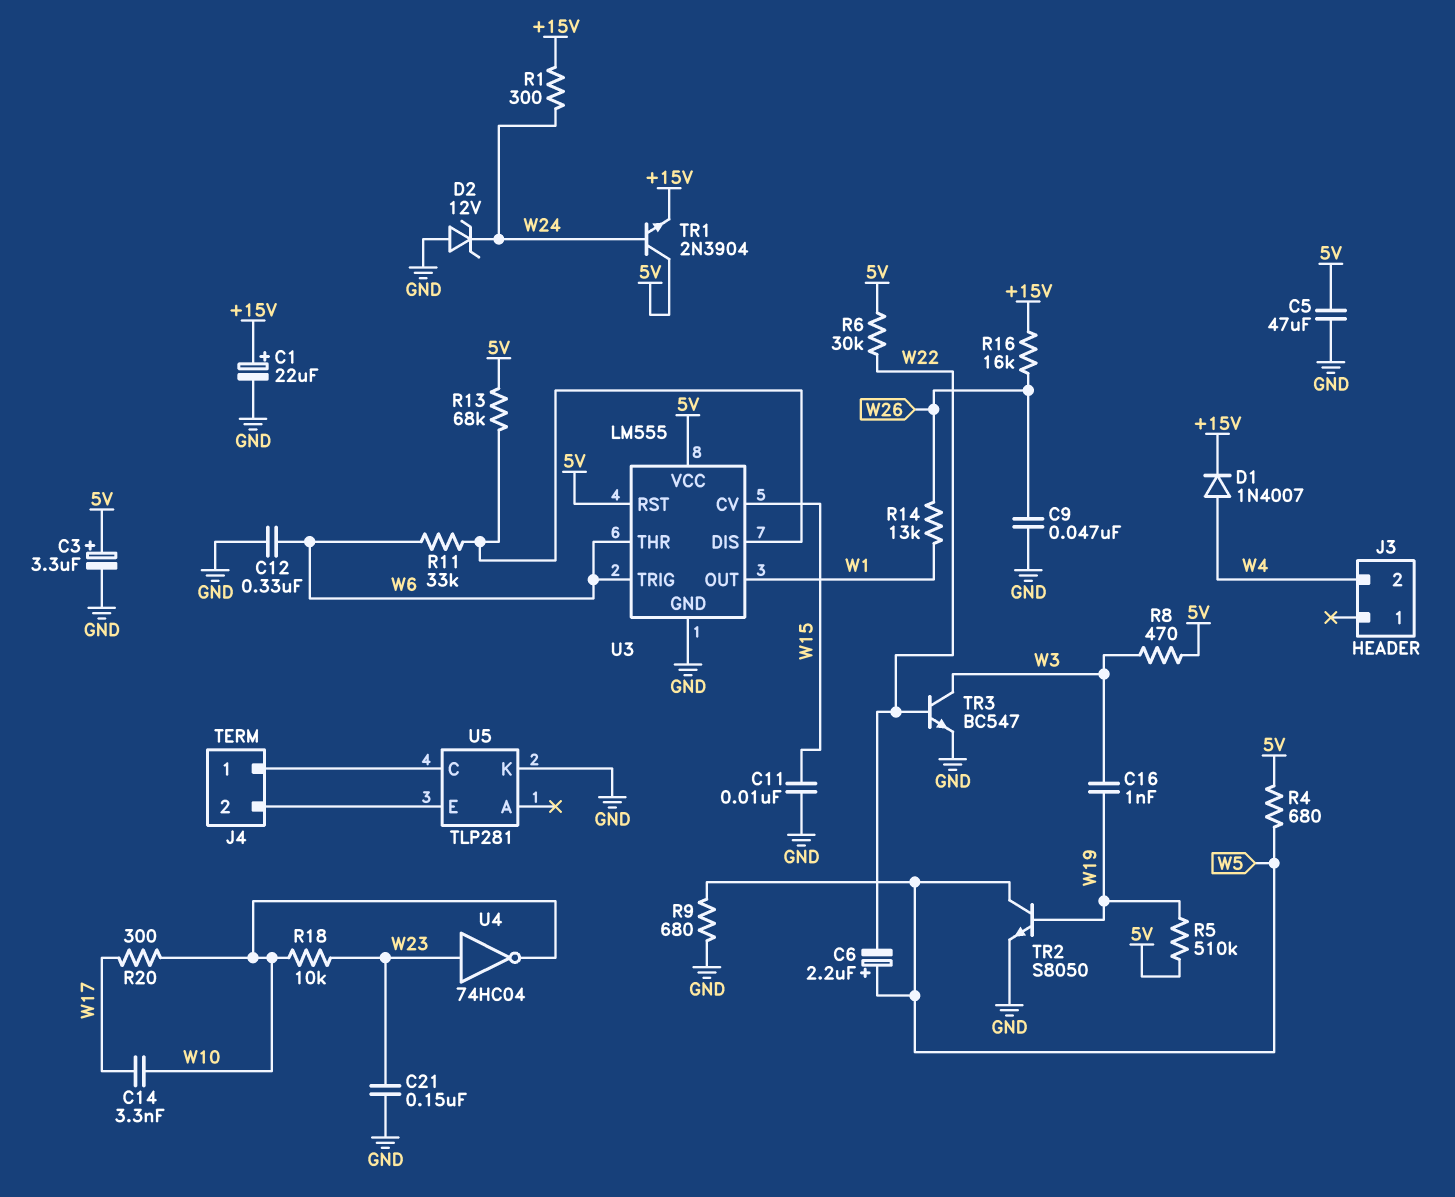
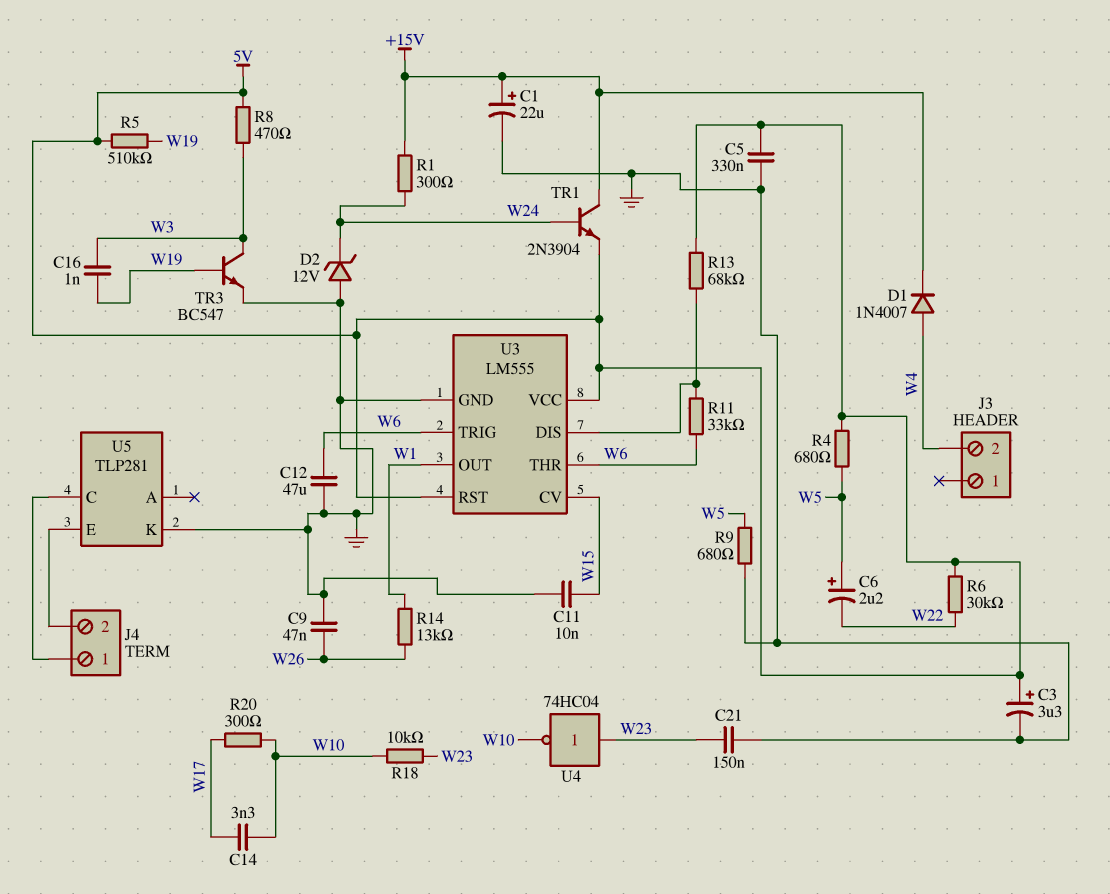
C5: 47uF (5V, GND) -> 330nF (5V, GND)
C12: 330nF (GND, W6) -> 47uF (GND, W6)
R16: 16k (+15V, W26) -> none
TR1: NPN 2N3904 (B W24, C 5V, E +15V) -> NPN 2N3904 (B W24, C +15V, E 5V)
TR2: NPN S8050 (B W19, C W5, E GND) -> none
TR3: NPN BC547 (B W22, C W3, E GND) -> NPN BC547 (B W19, C W3, E GND)

